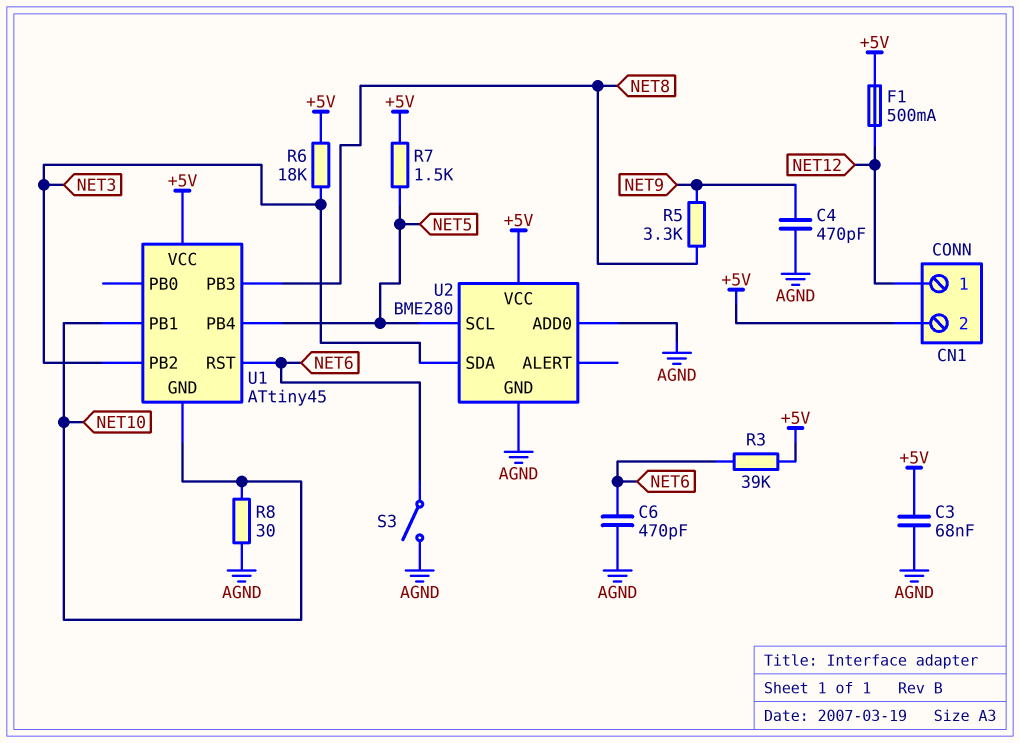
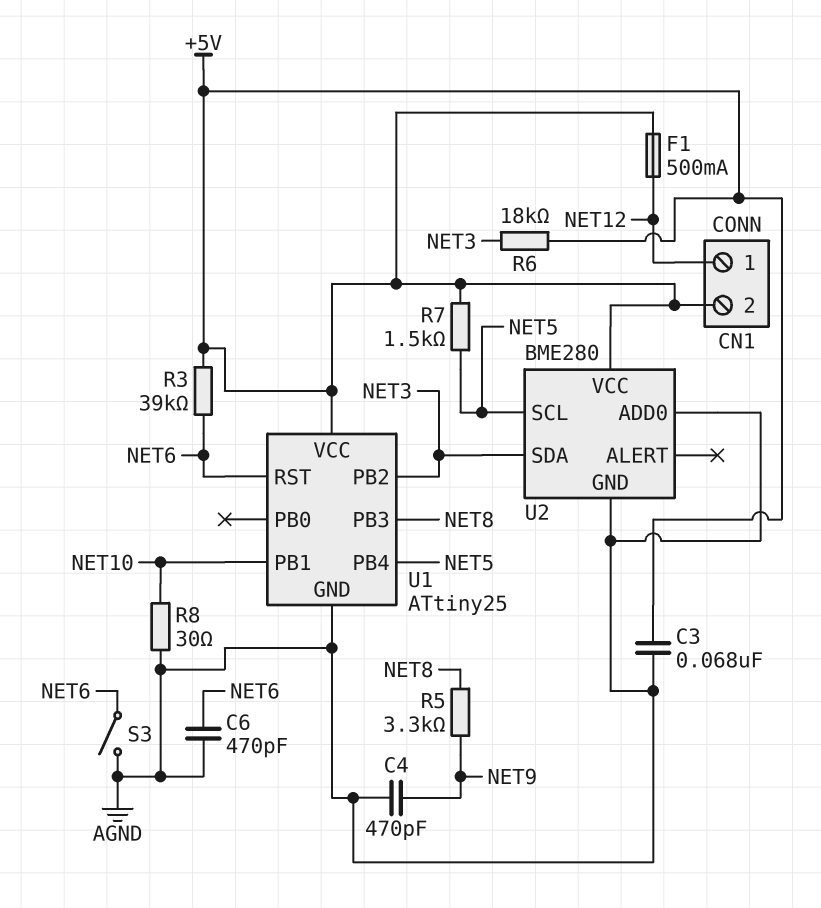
U1: ATtiny45 -> ATtiny25
U1 pin GND: NET10 -> AGND

